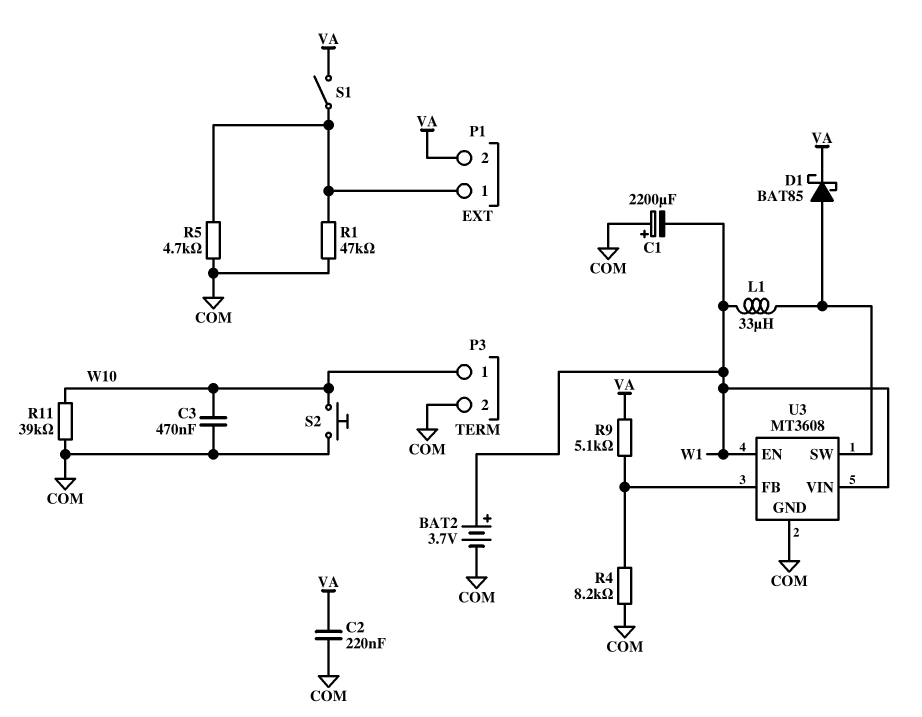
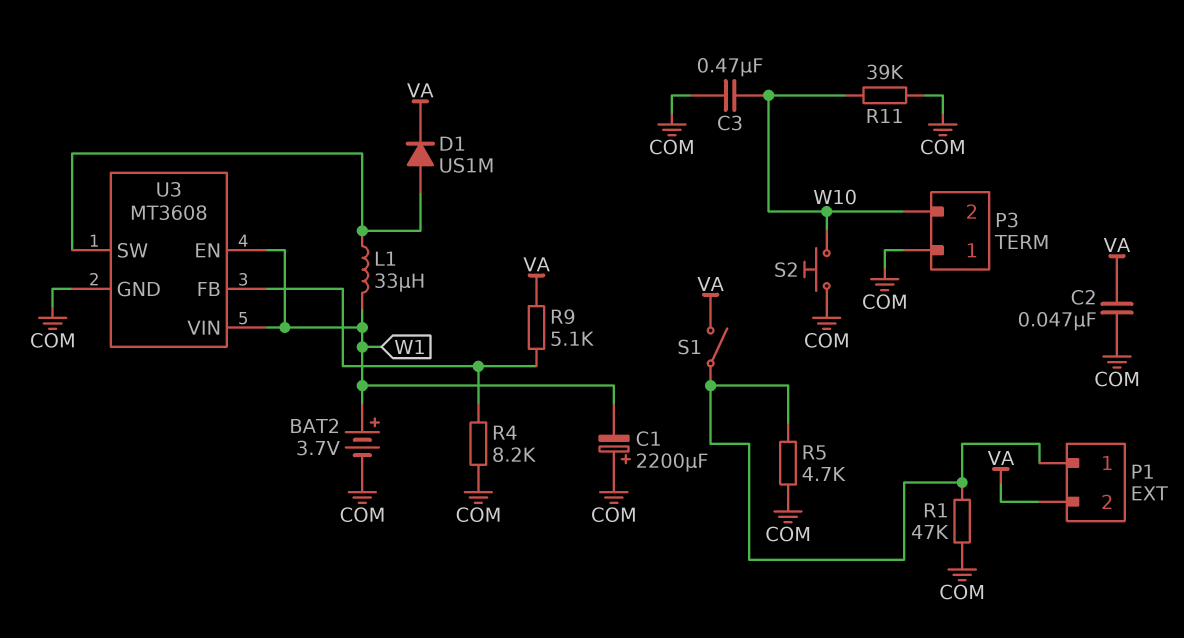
C2: 220nF (COM, VA) -> 47nF (COM, VA)
D1: schottky BAT85 (A U3/SW, K VA) -> diode US1M (A U3/SW, K VA)
P3 pin 1: W10 -> COM
P3 pin 2: COM -> W10

